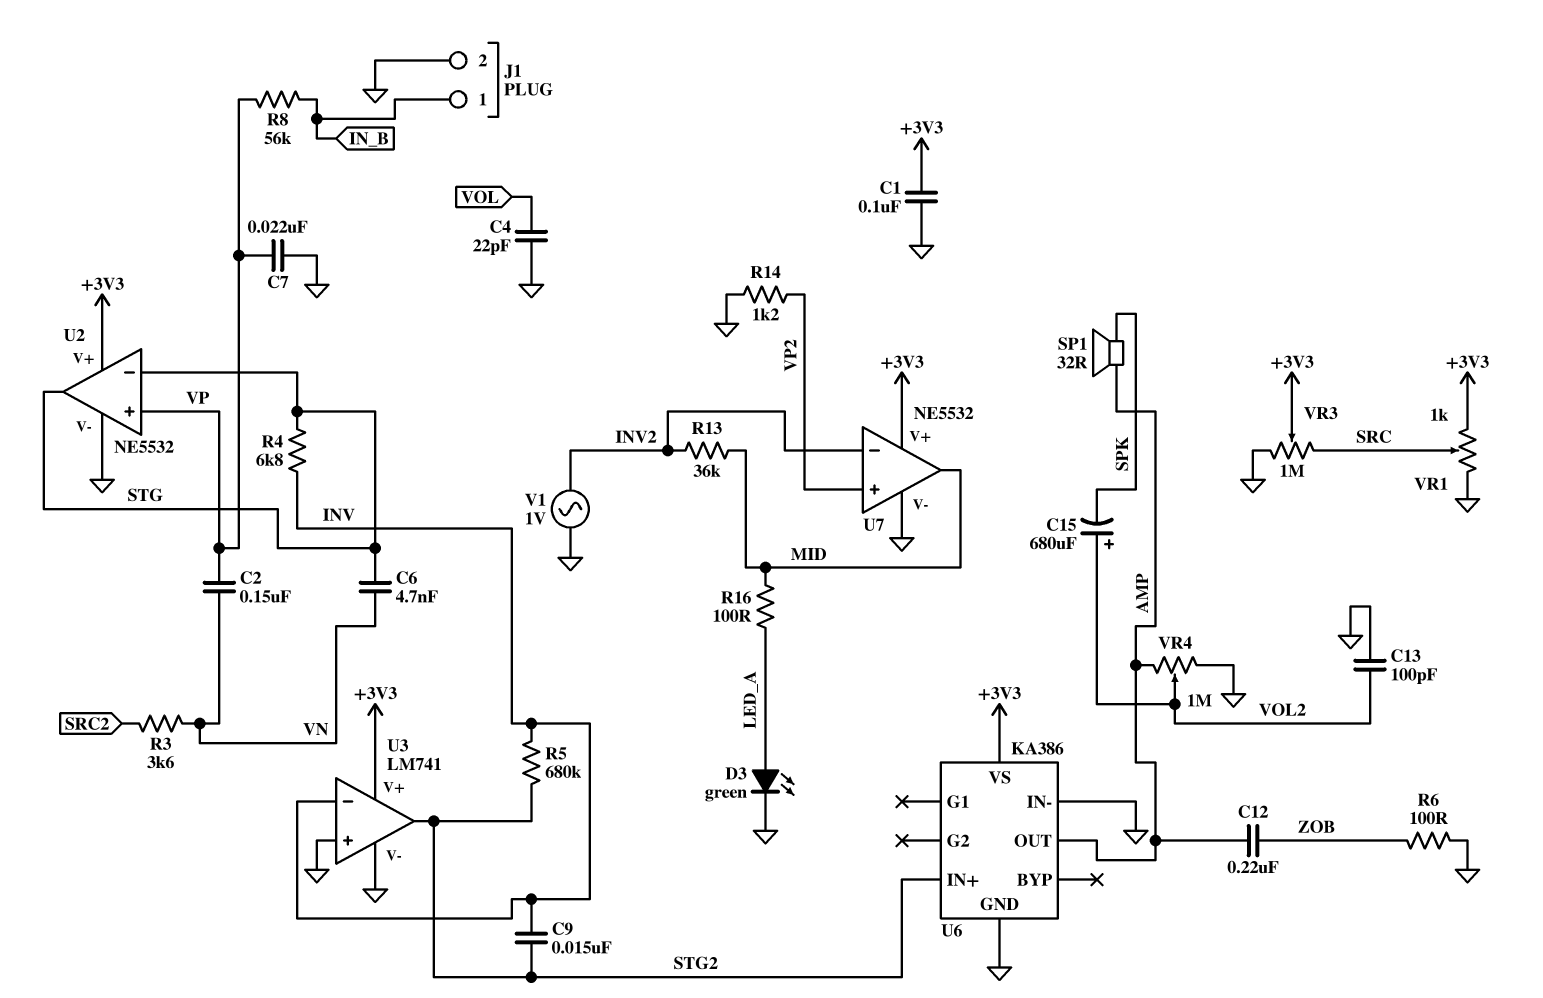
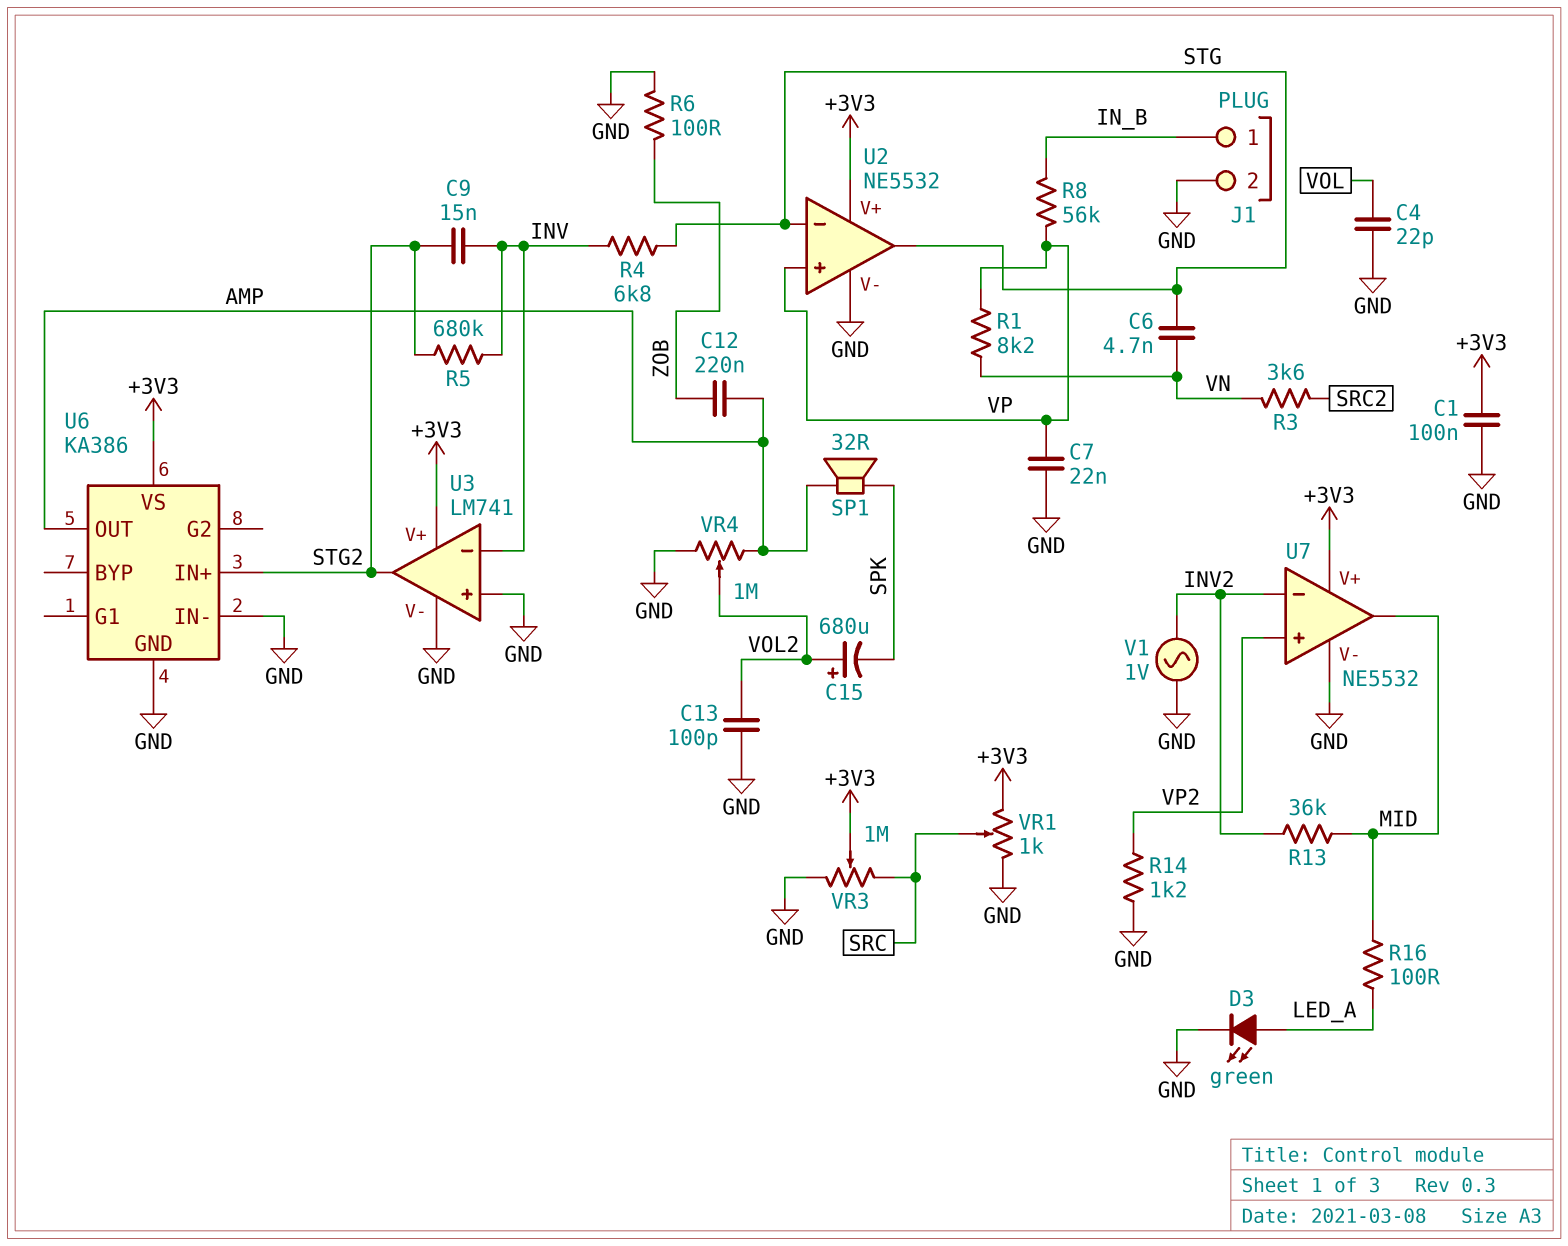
C2: 150nF (VN, VP) -> none
R1: none -> 8.2k (VN, VP)

